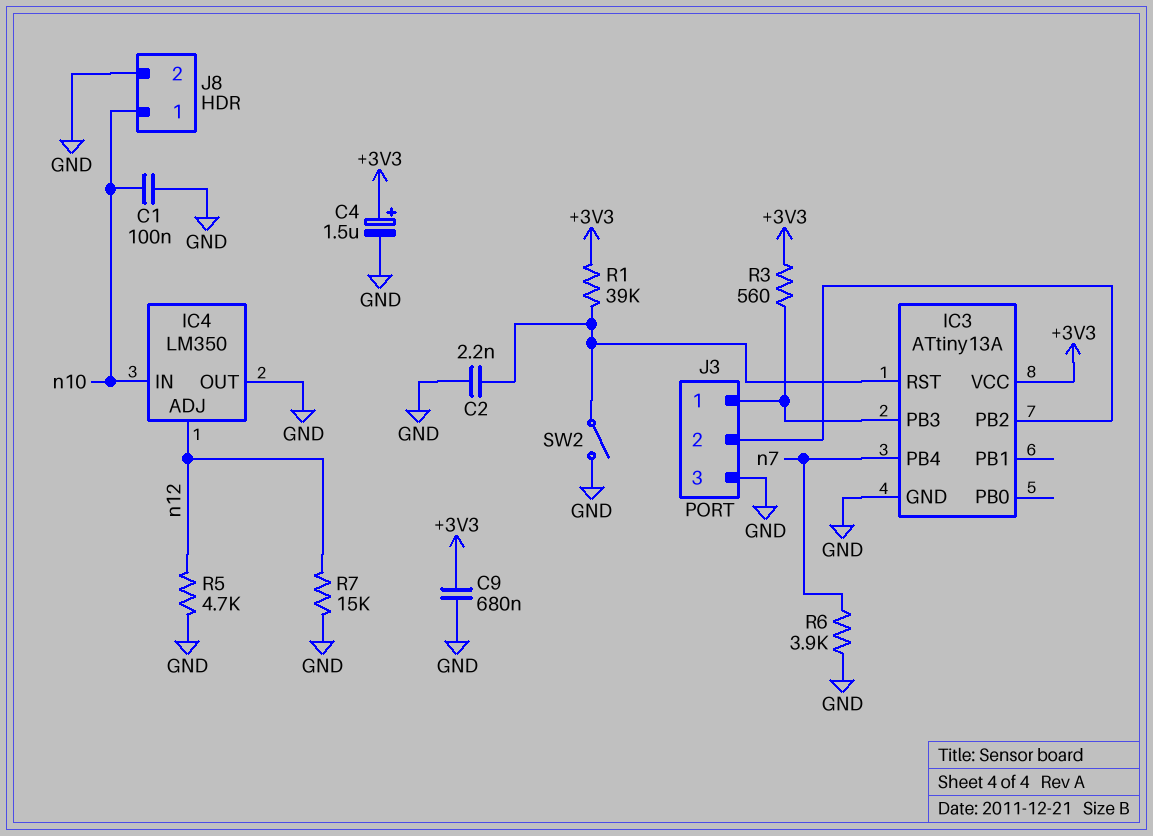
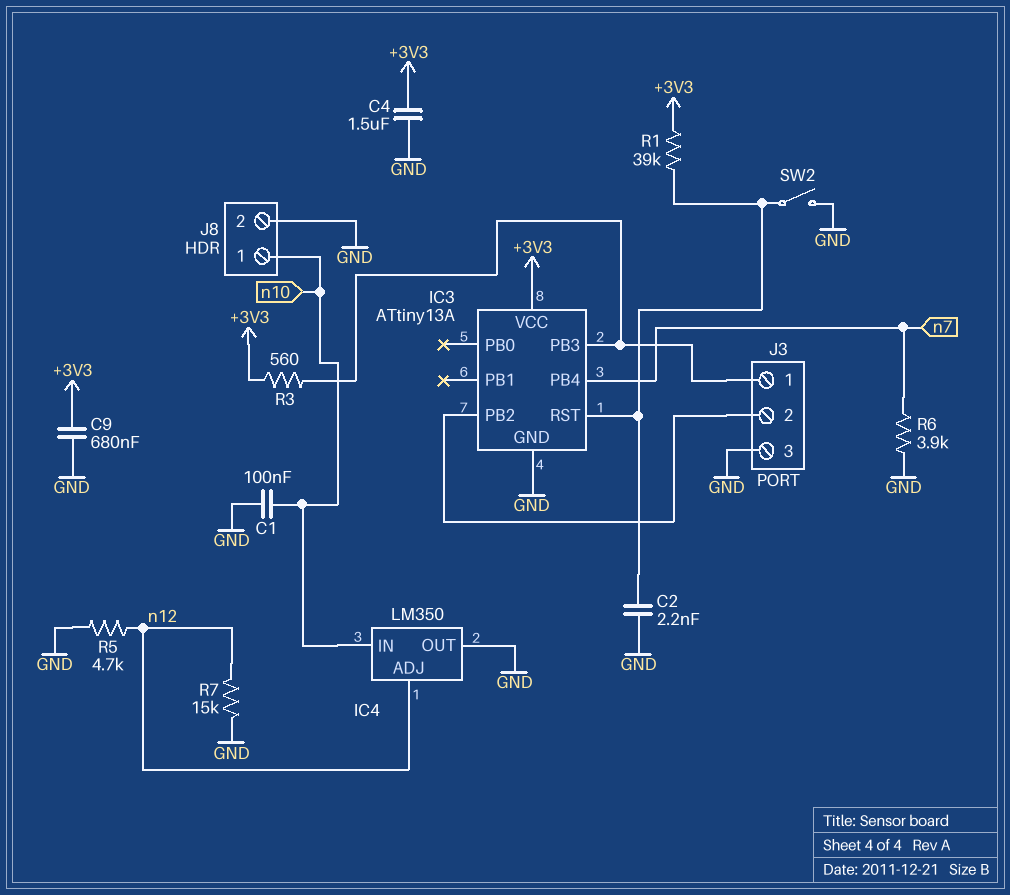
C4: 1.5uF (plus +3V3, minus GND) -> 1.5uF (+3V3, GND)

